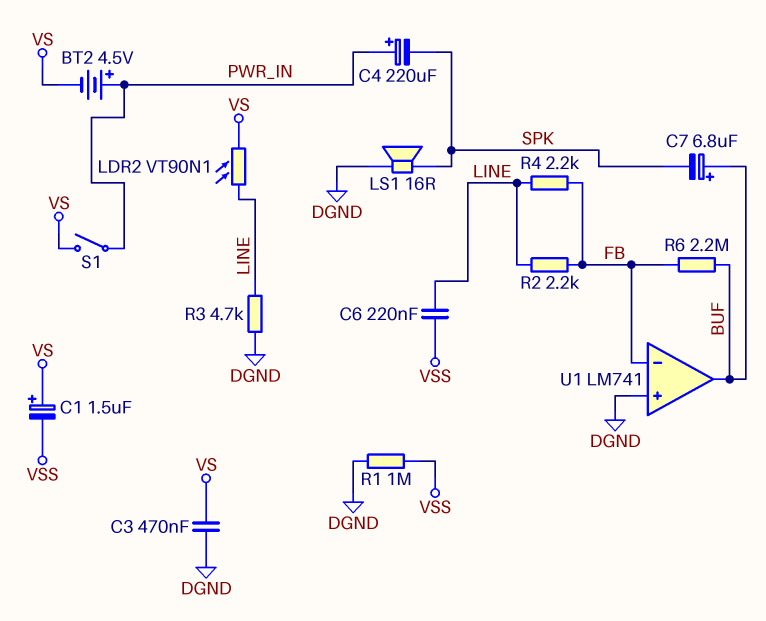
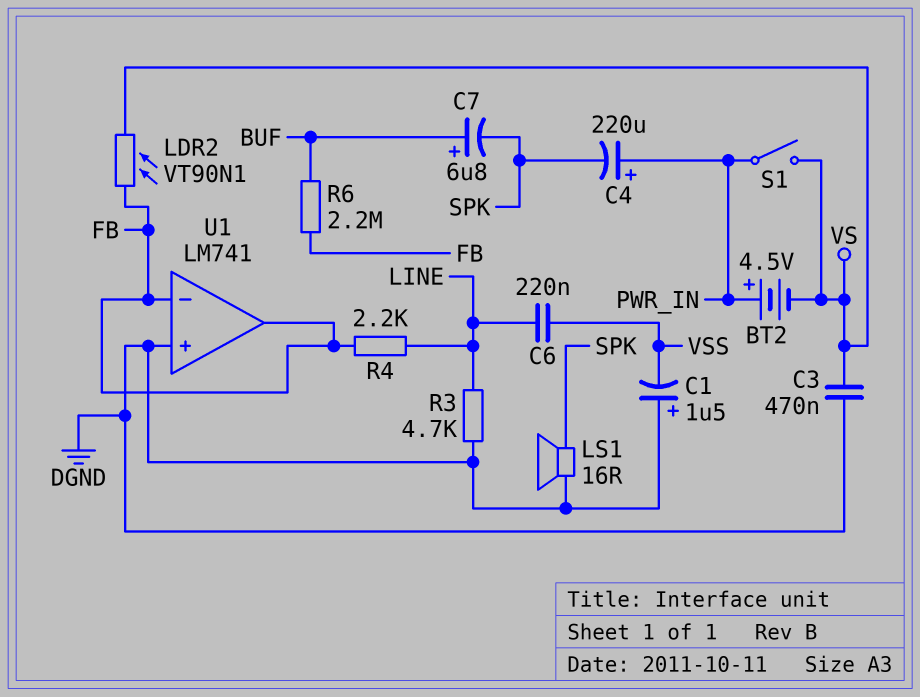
C1: 1.5uF (plus VS, minus VSS) -> 1.5uF (plus DGND, minus VSS)
LDR2: VT90N1 (LINE, VS) -> VT90N1 (FB, VS)
R1: 1M (DGND, VSS) -> none
R2: 2.2k (FB, LINE) -> none
U1 pin out: BUF -> FB

